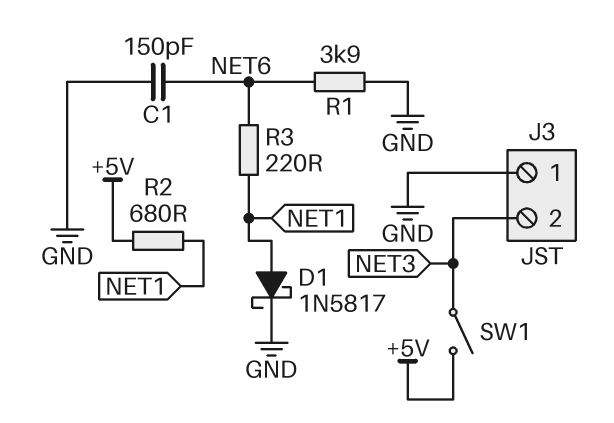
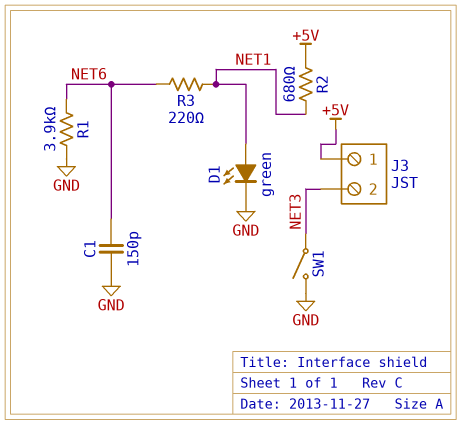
D1: schottky 1N5817 (A NET1, K GND) -> LED green (A NET1, K GND)
J3 pin 1: GND -> +5V
SW1: switch (+5V, NET3) -> switch (GND, NET3)

